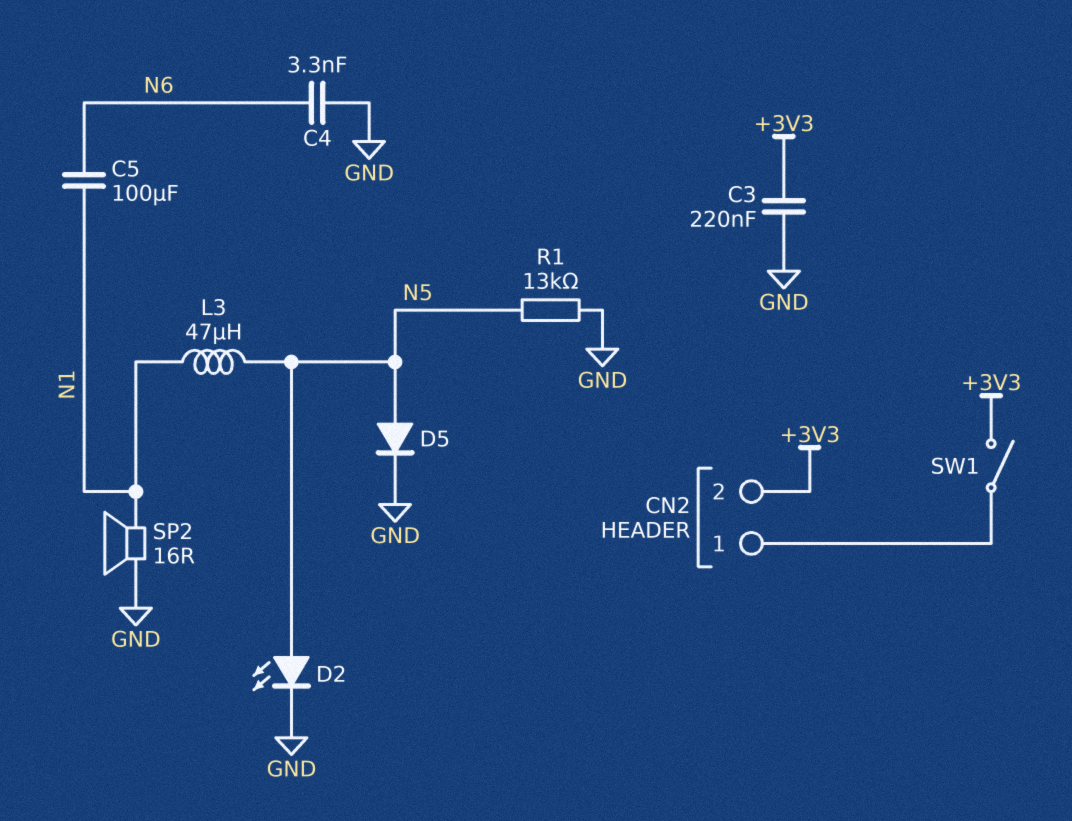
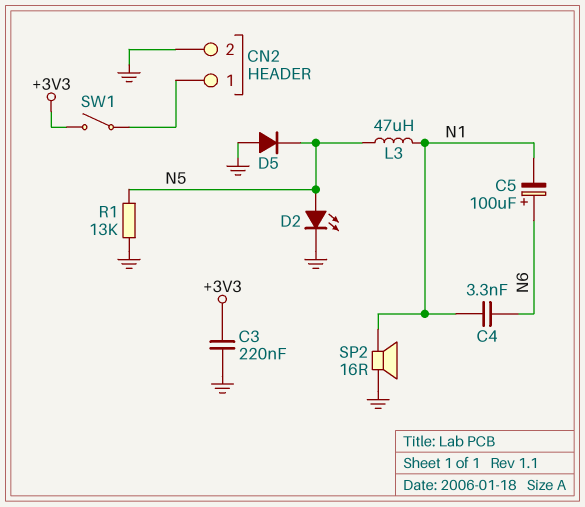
C4: 3.3nF (GND, N6) -> 3.3nF (N1, N6)
C5: 100uF (N1, N6) -> 100uF (plus N6, minus N1)
CN2 pin 2: +3V3 -> GND
D5: diode (A N5, K GND) -> diode (A GND, K N5)

